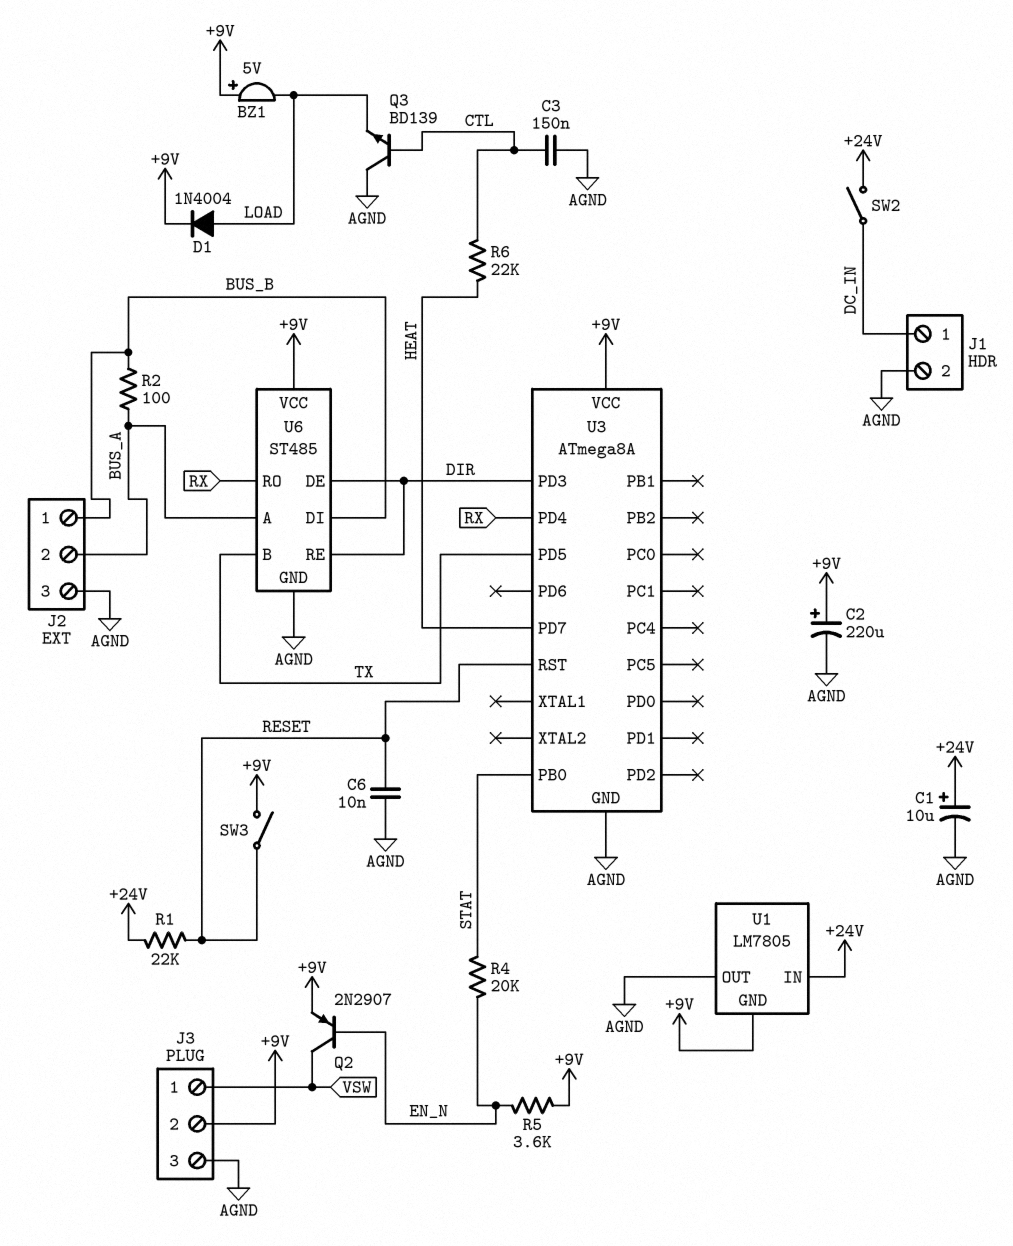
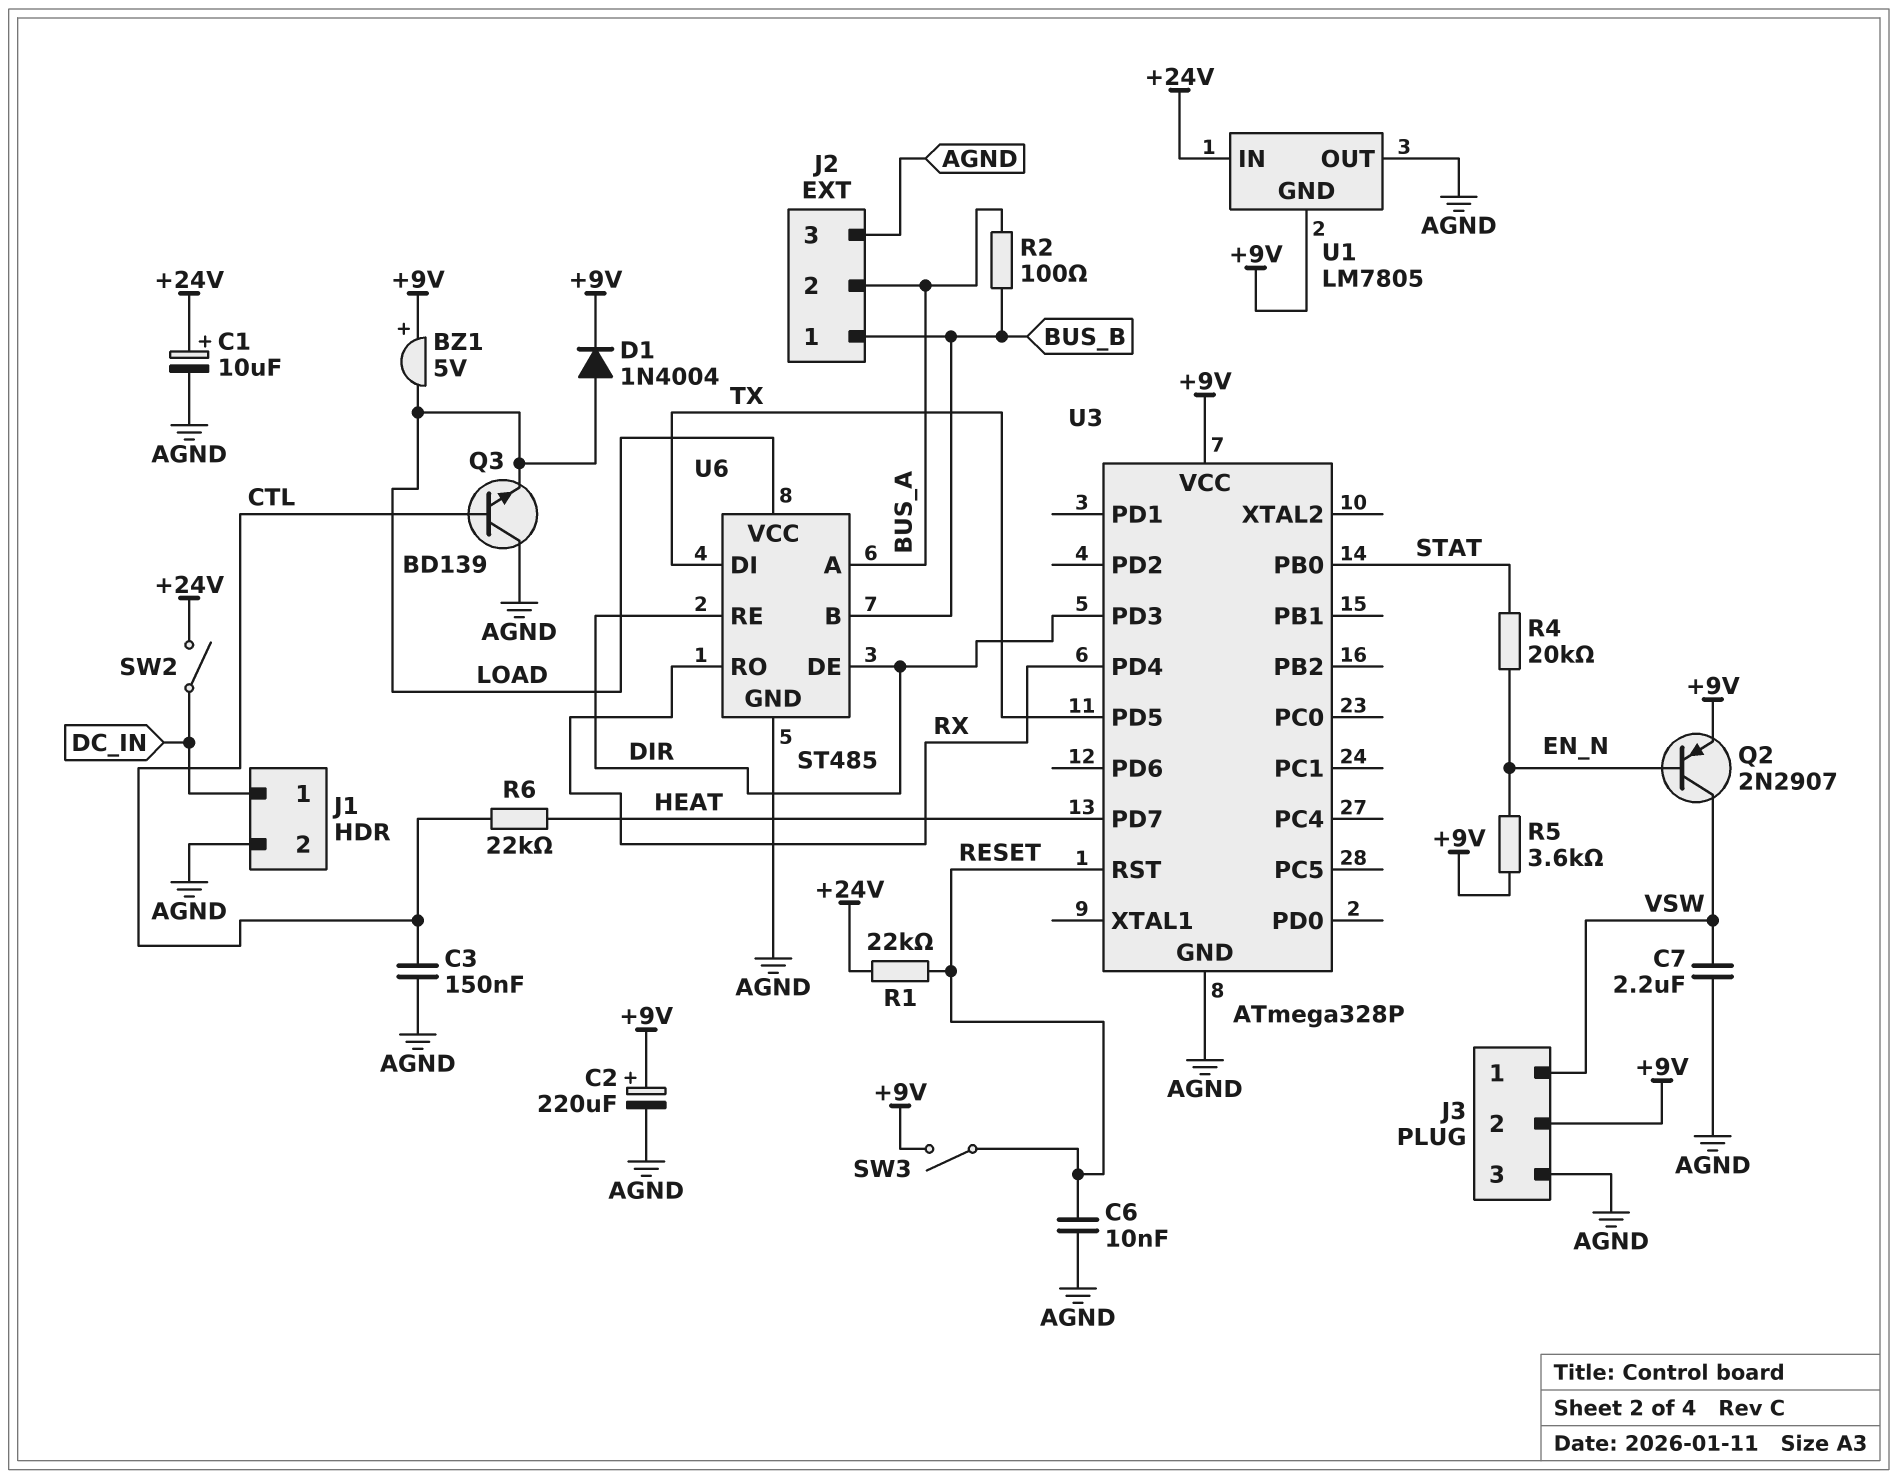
C7: none -> 2.2uF (AGND, VSW)
U3: ATmega8A -> ATmega328P
U6 pin B: TX -> BUS_B
U6 pin DI: BUS_B -> TX
U6 pin VCC: +9V -> LOAD

